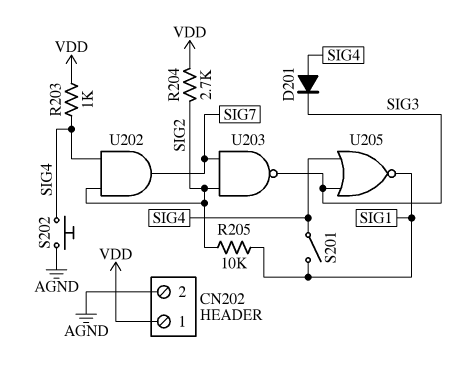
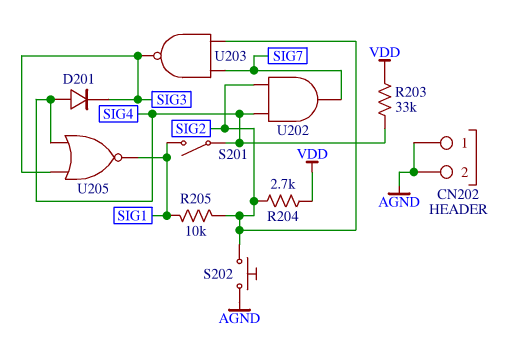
CN202 pin 1: VDD -> AGND
R203: 1k (SIG4, VDD) -> 33k (SIG4, VDD)
S202: button (AGND, SIG4) -> button (AGND, SIG2)

